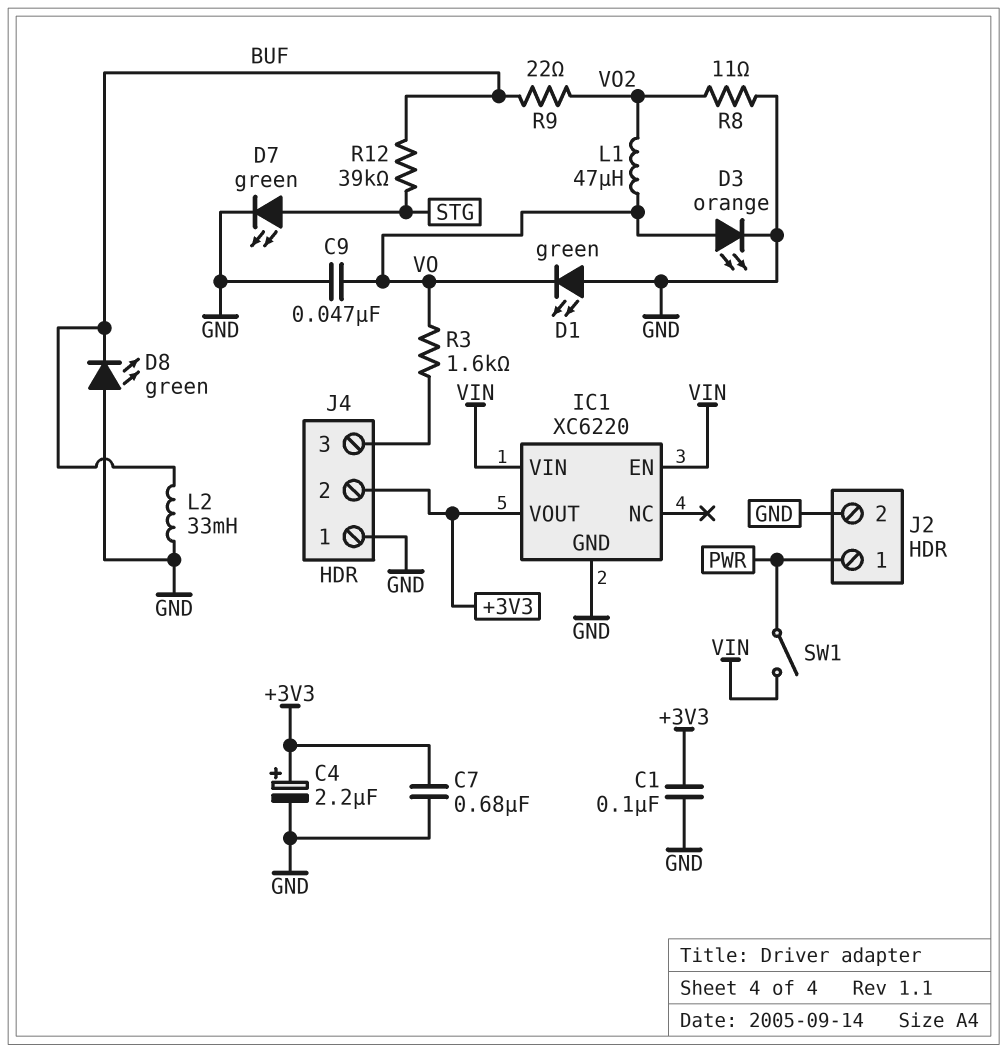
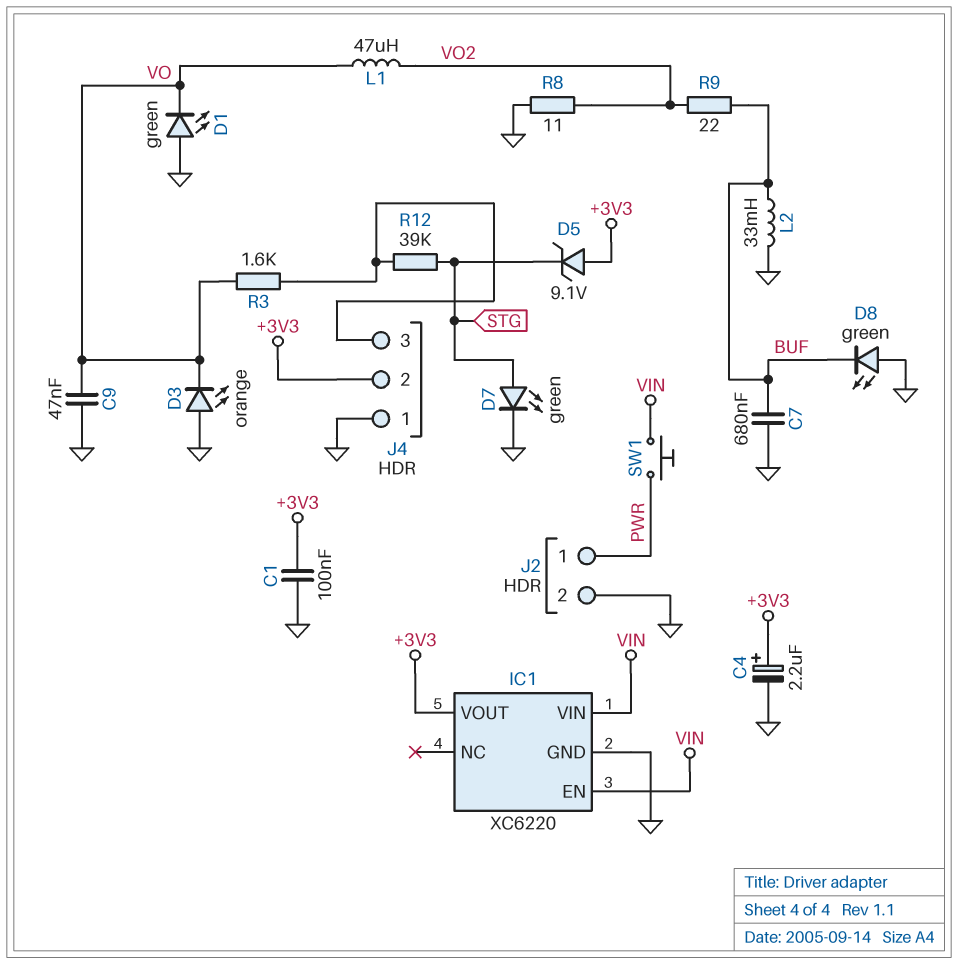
C7: 680nF (+3V3, GND) -> 680nF (BUF, GND)
D3: LED orange (A VO, K GND) -> LED orange (A GND, K VO)
D5: none -> zener 9.1V (A +3V3, K STG)
R12: 39k (BUF, STG) -> 39k (J4/3, STG)
SW1: switch (PWR, VIN) -> button (PWR, VIN)

